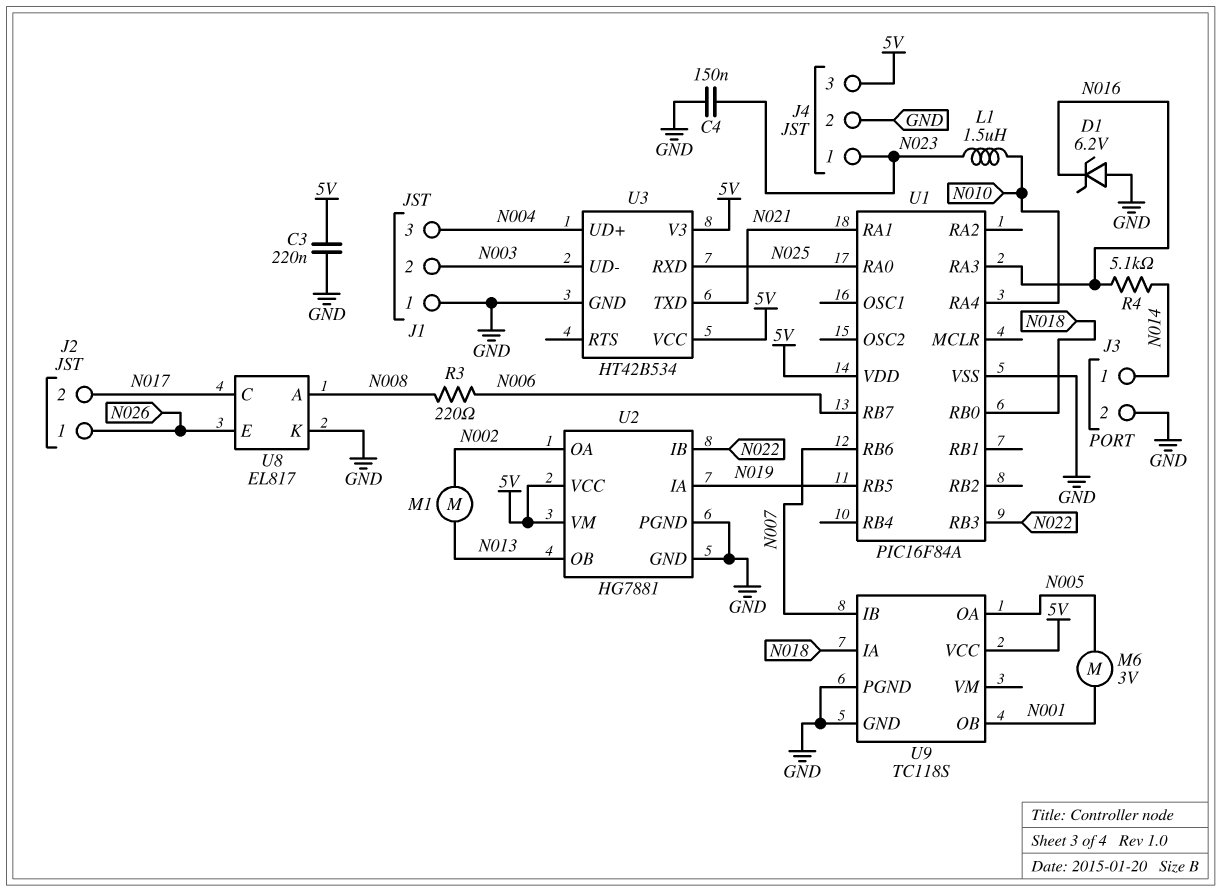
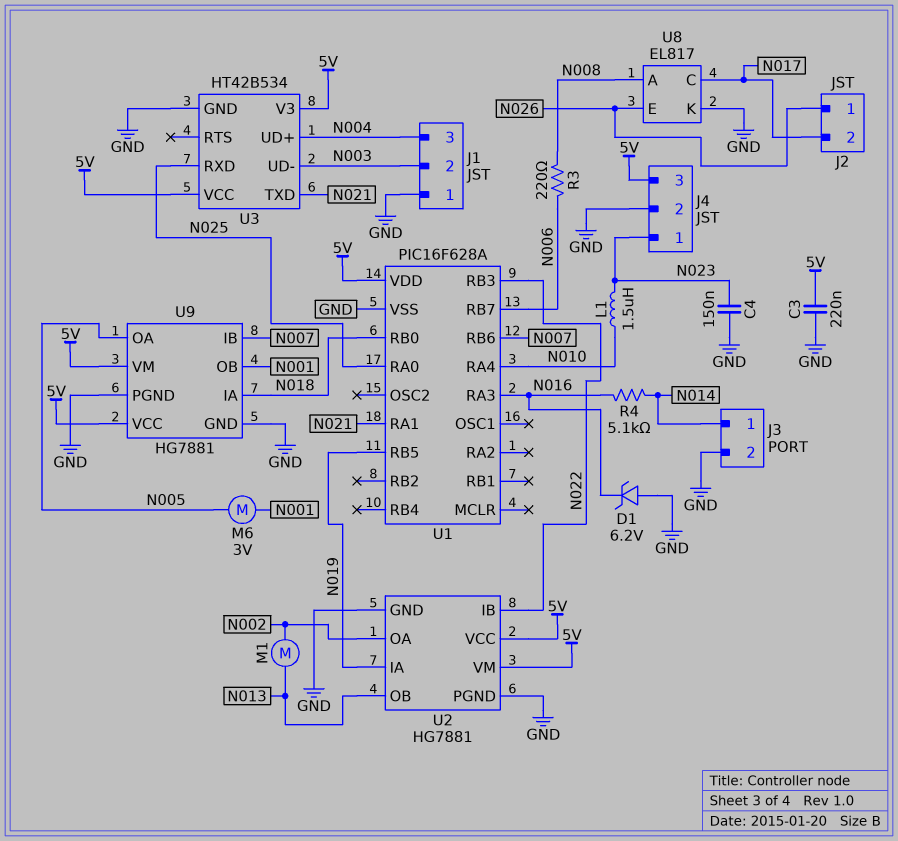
U1: PIC16F84A -> PIC16F628A
U9: TC118S -> HG7881
U9 pin VM: none -> 5V

